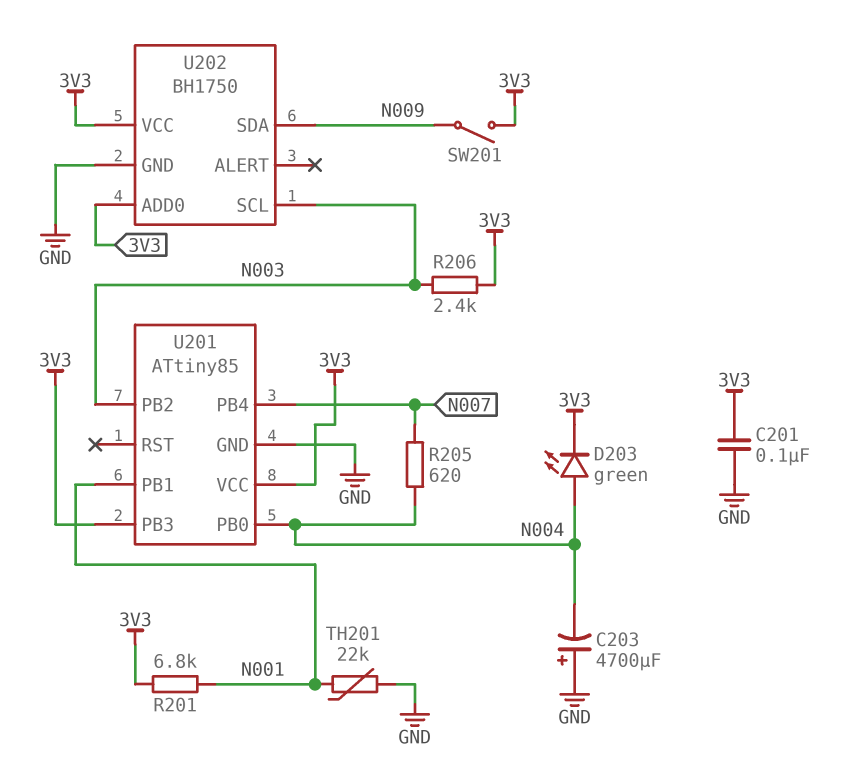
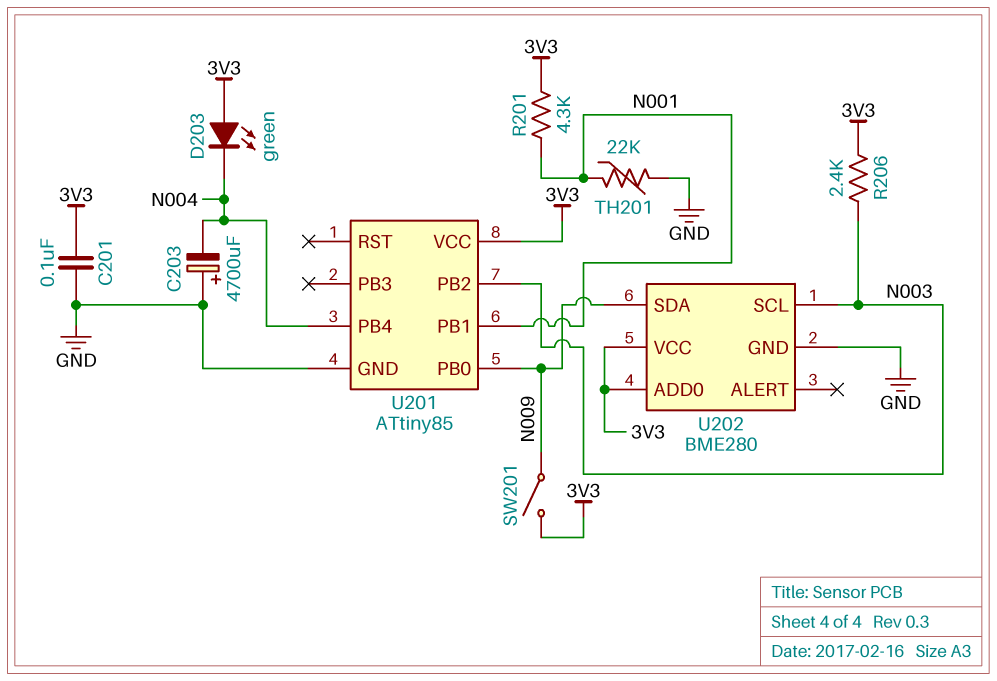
D203: LED green (A N004, K 3V3) -> LED green (A 3V3, K N004)
R201: 6.8k (3V3, N001) -> 4.3k (3V3, N001)
R205: 620 (N004, N007) -> none
U201 pin PB0: N004 -> N009
U201 pin PB3: 3V3 -> none
U201 pin PB4: N007 -> N004
U202: BH1750 -> BME280

